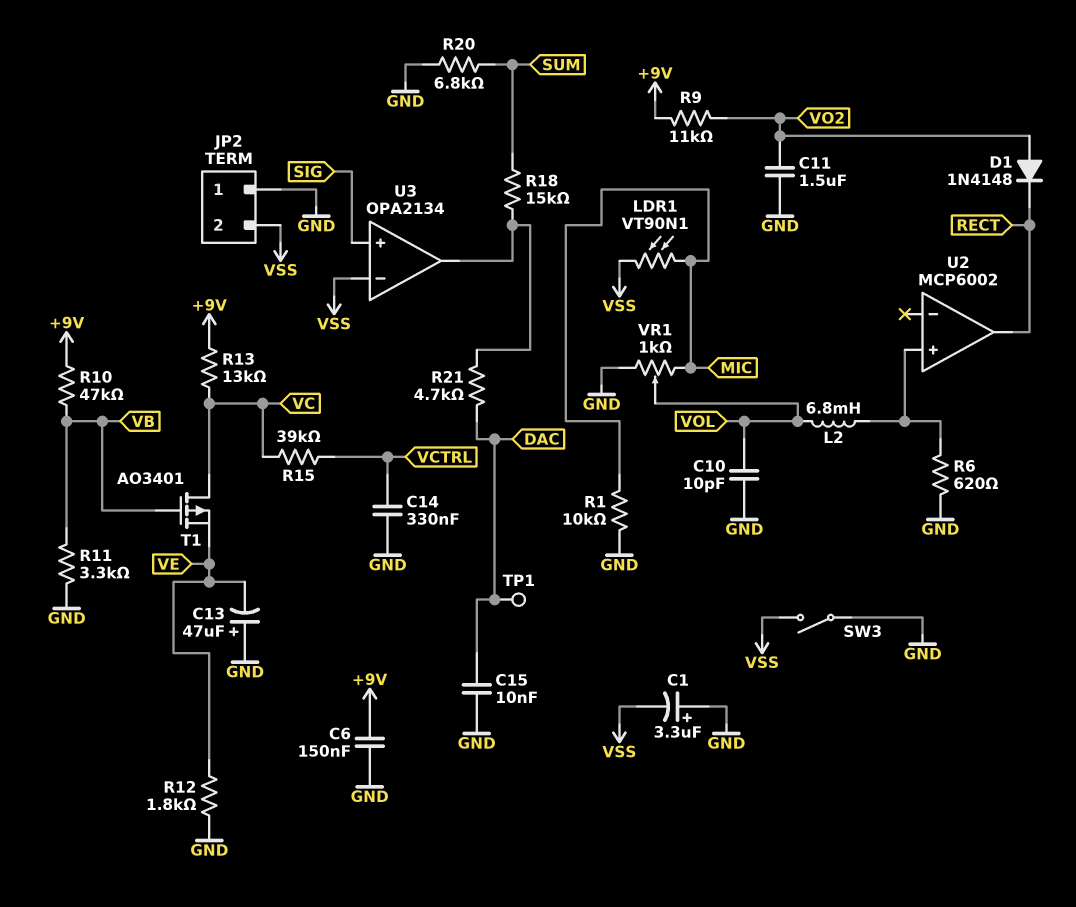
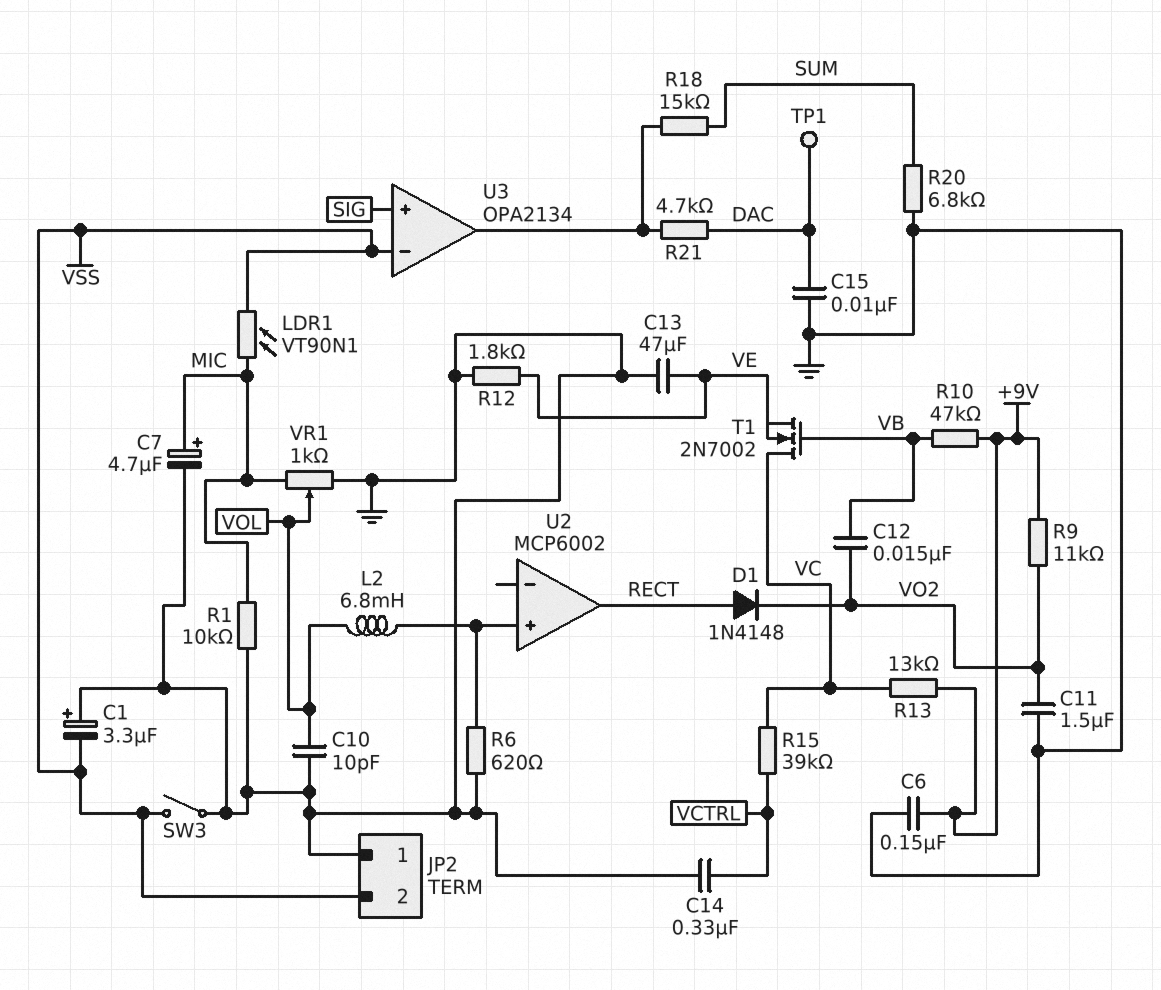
C7: none -> 4.7uF (plus MIC, minus GND)
C12: none -> 15nF (VB, VO2)
C13: 47uF (plus GND, minus VE) -> 47uF (GND, VE)
D1: diode 1N4148 (A VO2, K RECT) -> diode 1N4148 (A RECT, K VO2)
R11: 3.3k (GND, VB) -> none
T1: PMOS AO3401 (G VB, D VC, S VE) -> NMOS 2N7002 (G VB, D VC, S VE)

